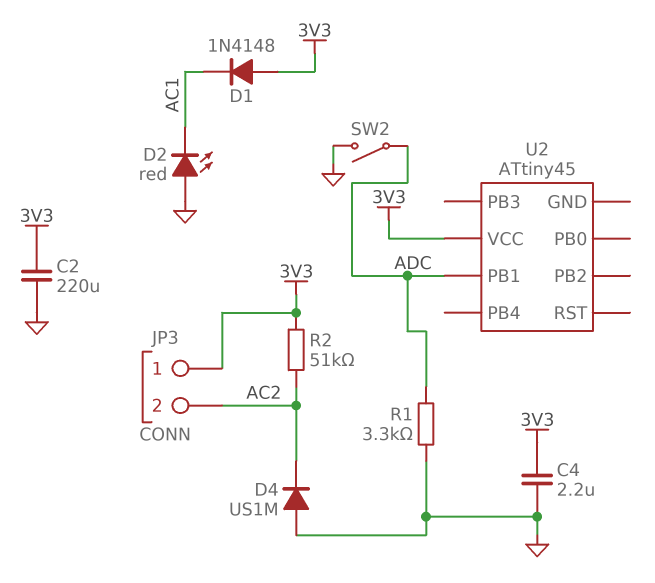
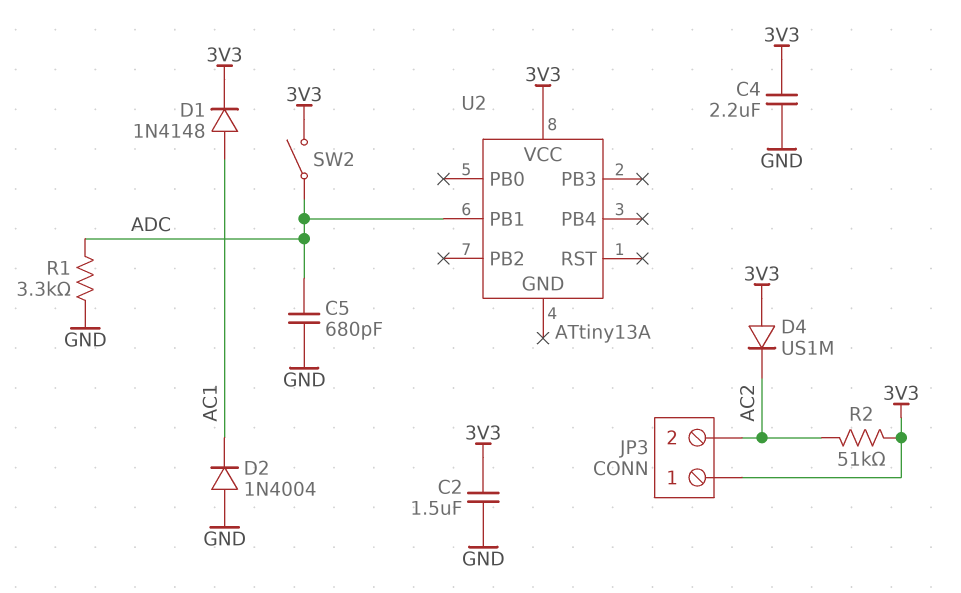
C2: 220uF (3V3, GND) -> 1.5uF (3V3, GND)
C5: none -> 680pF (ADC, GND)
D1: diode 1N4148 (A 3V3, K AC1) -> diode 1N4148 (A AC1, K 3V3)
D2: LED red (A GND, K AC1) -> diode 1N4004 (A GND, K AC1)
D4: diode US1M (A GND, K AC2) -> diode US1M (A 3V3, K AC2)
SW2: switch (ADC, GND) -> switch (3V3, ADC)
U2: ATtiny45 -> ATtiny13A

